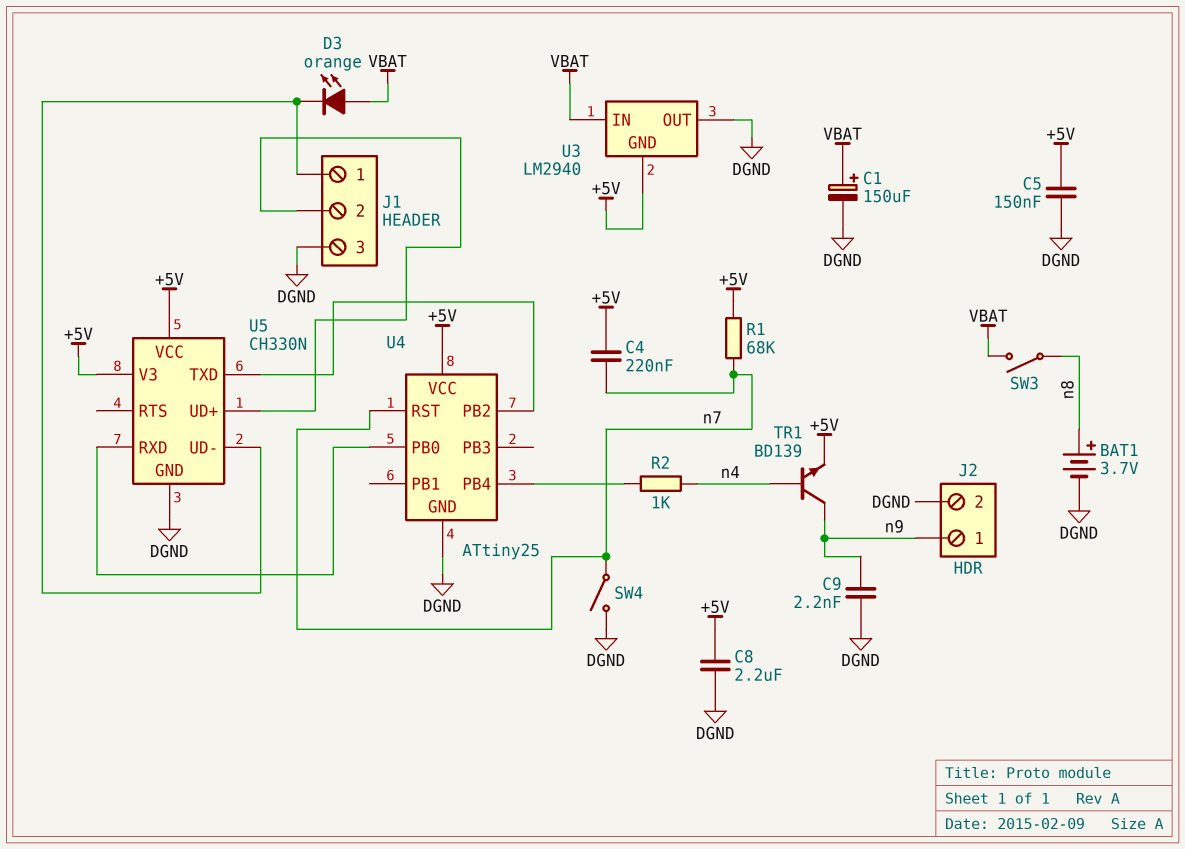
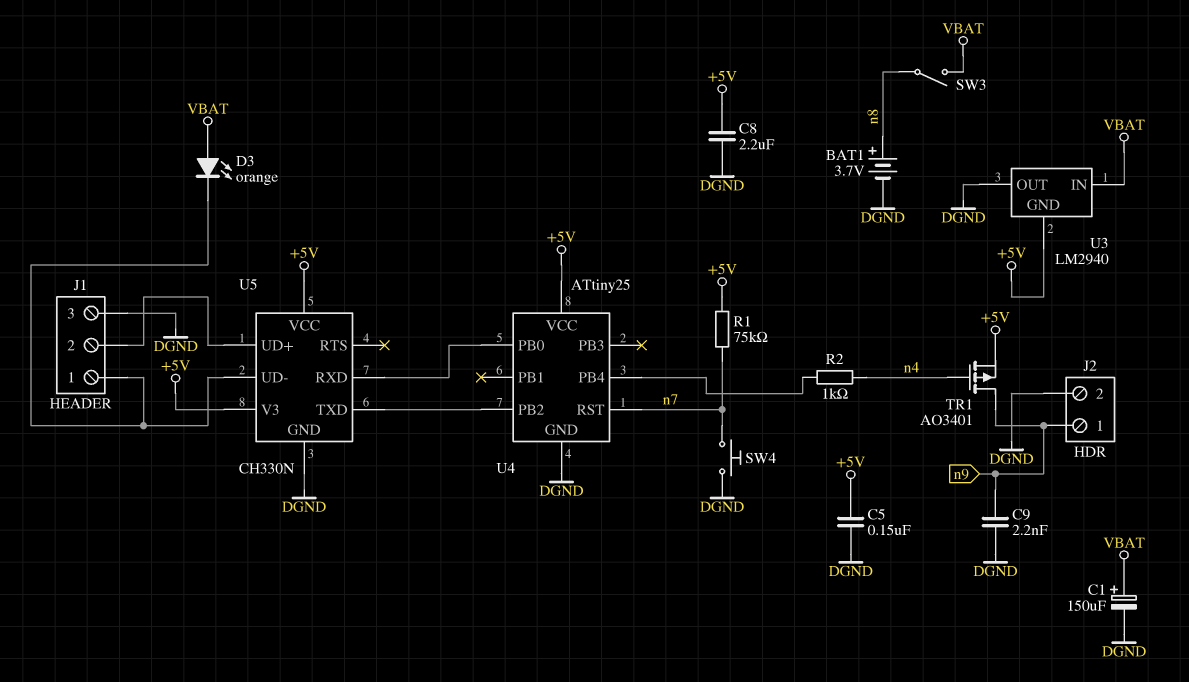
C4: 220nF (+5V, n7) -> none
R1: 68k (+5V, n7) -> 75k (+5V, n7)
SW4: switch (DGND, n7) -> button (DGND, n7)
TR1: NPN BD139 (B n4, C n9, E +5V) -> PMOS AO3401 (G n4, D n9, S +5V)

